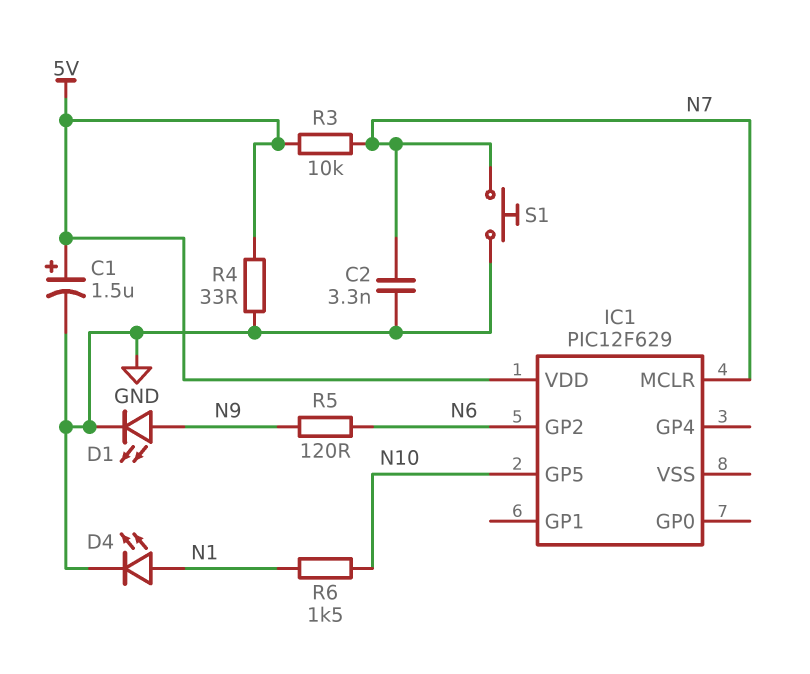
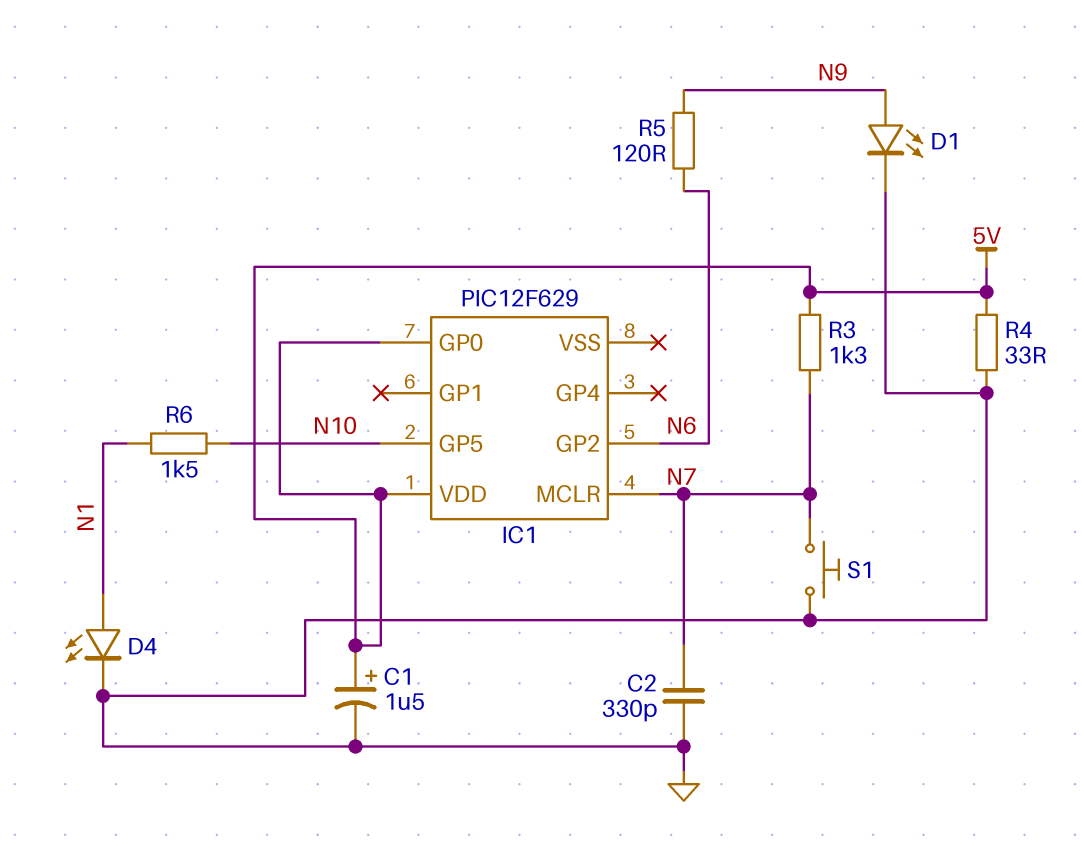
C2: 3.3nF (GND, N7) -> 330pF (GND, N7)
IC1 pin GP0: none -> 5V
R3: 10k (5V, N7) -> 1.3k (5V, N7)

